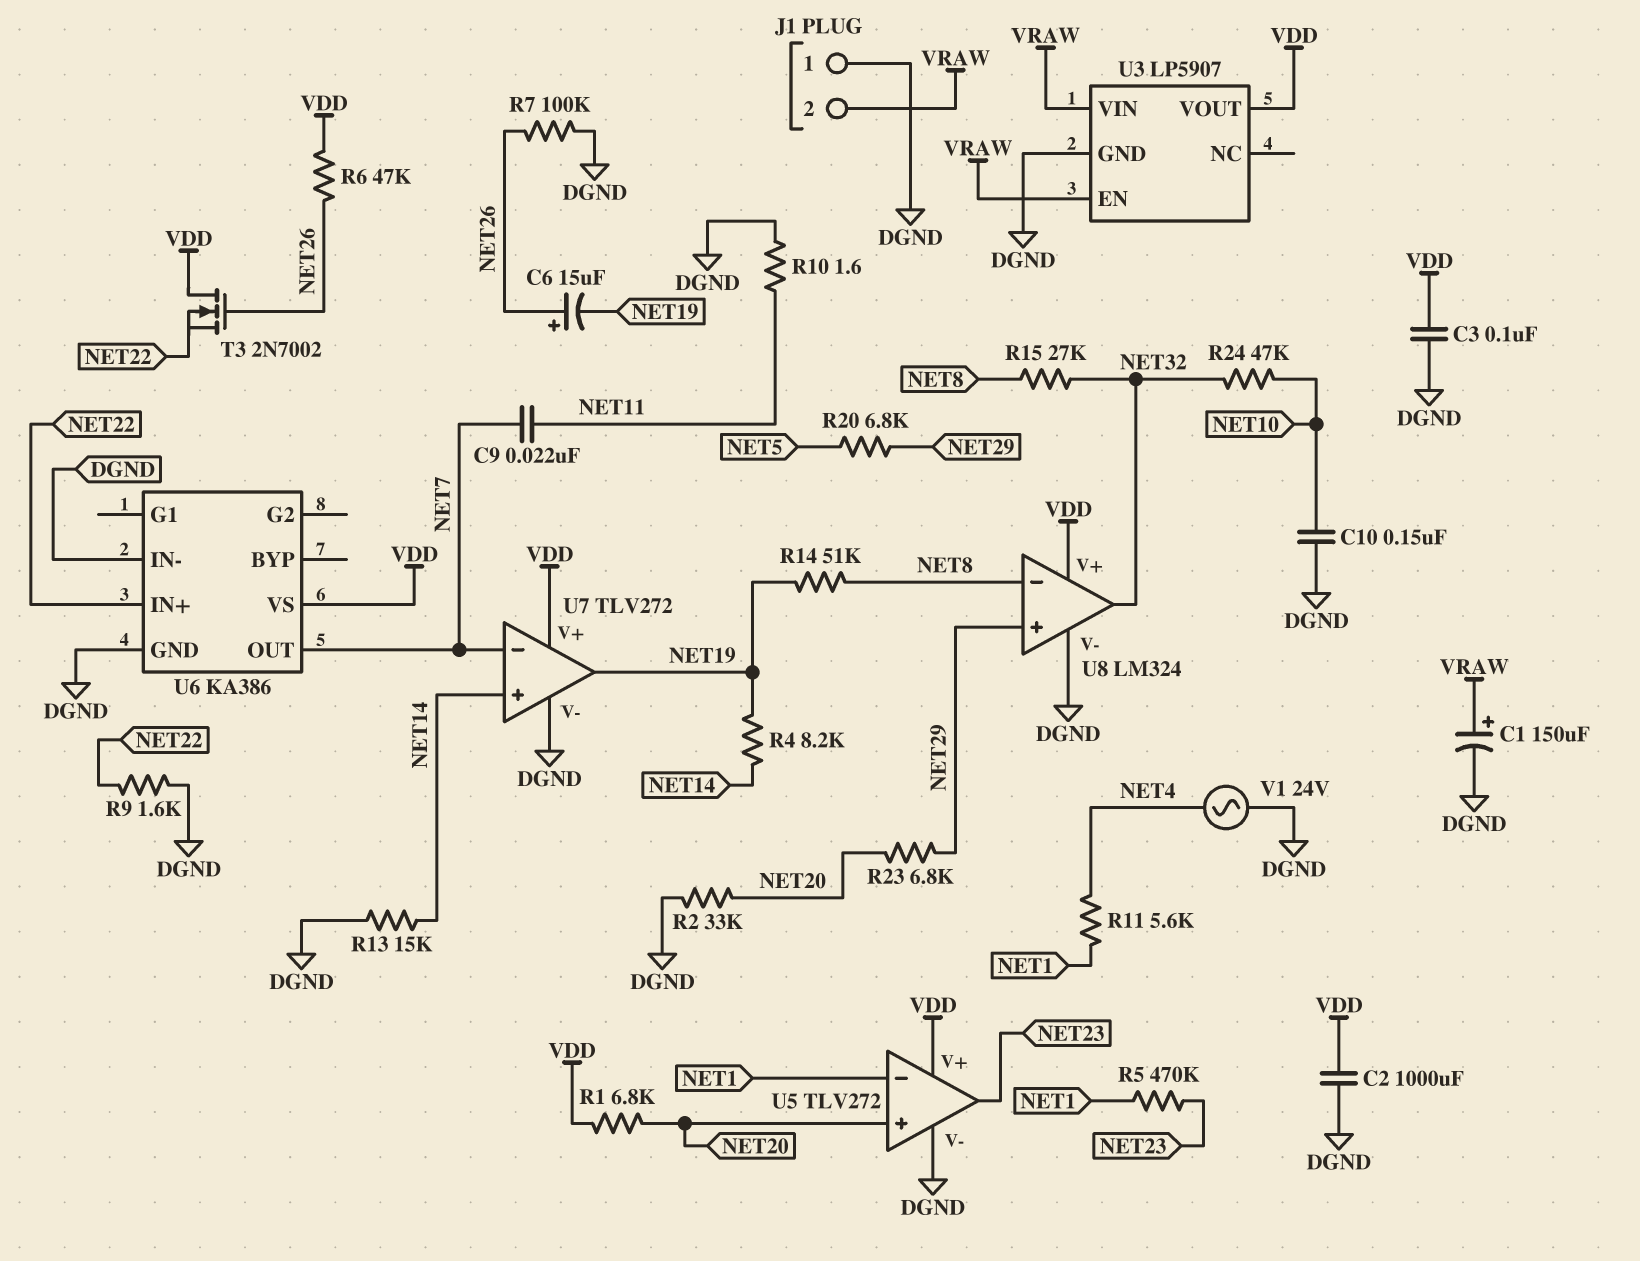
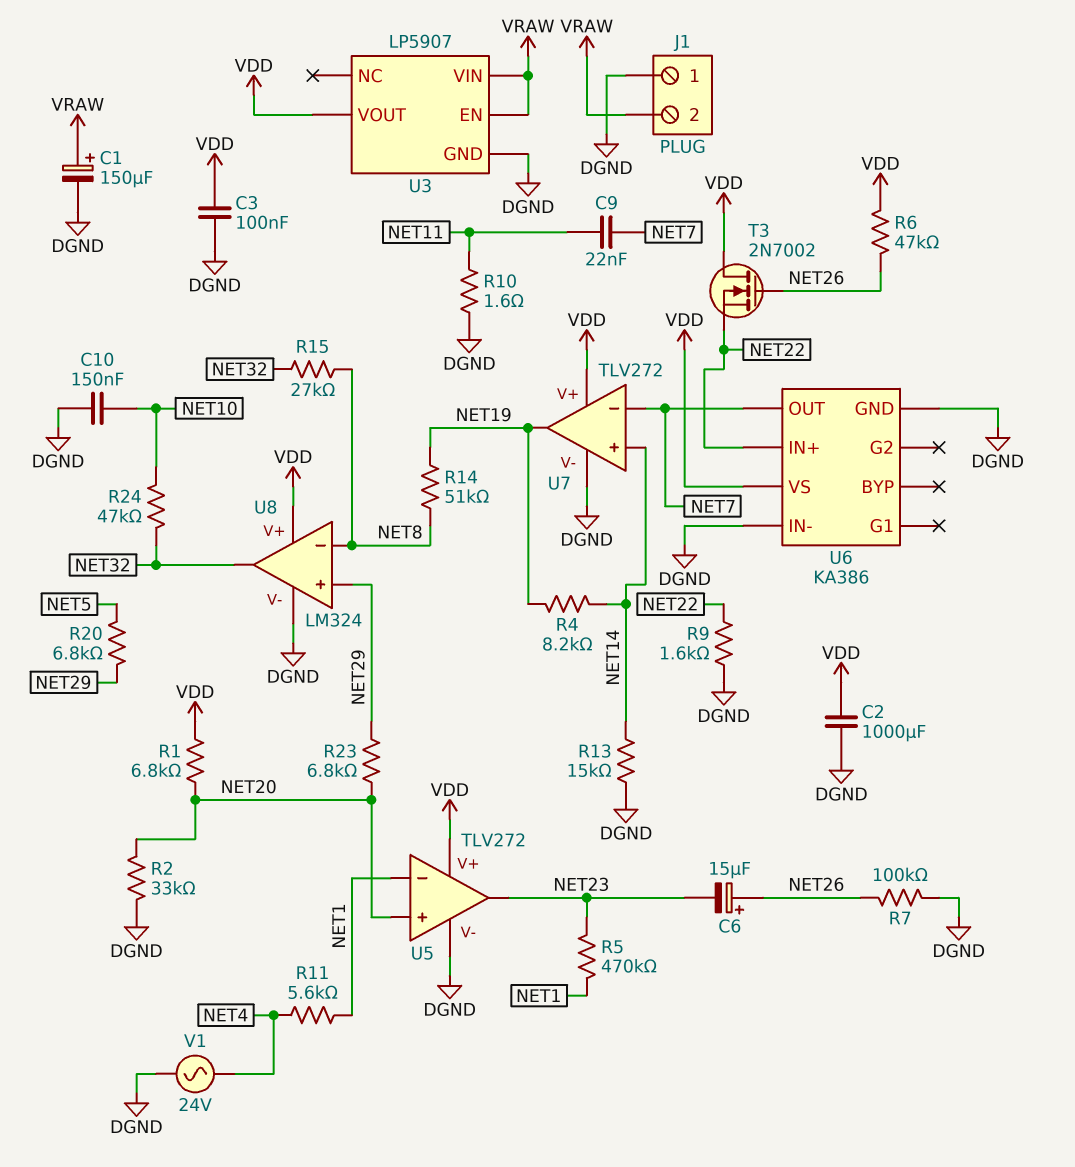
C6: 15uF (plus NET26, minus NET19) -> 15uF (plus NET26, minus NET23)

